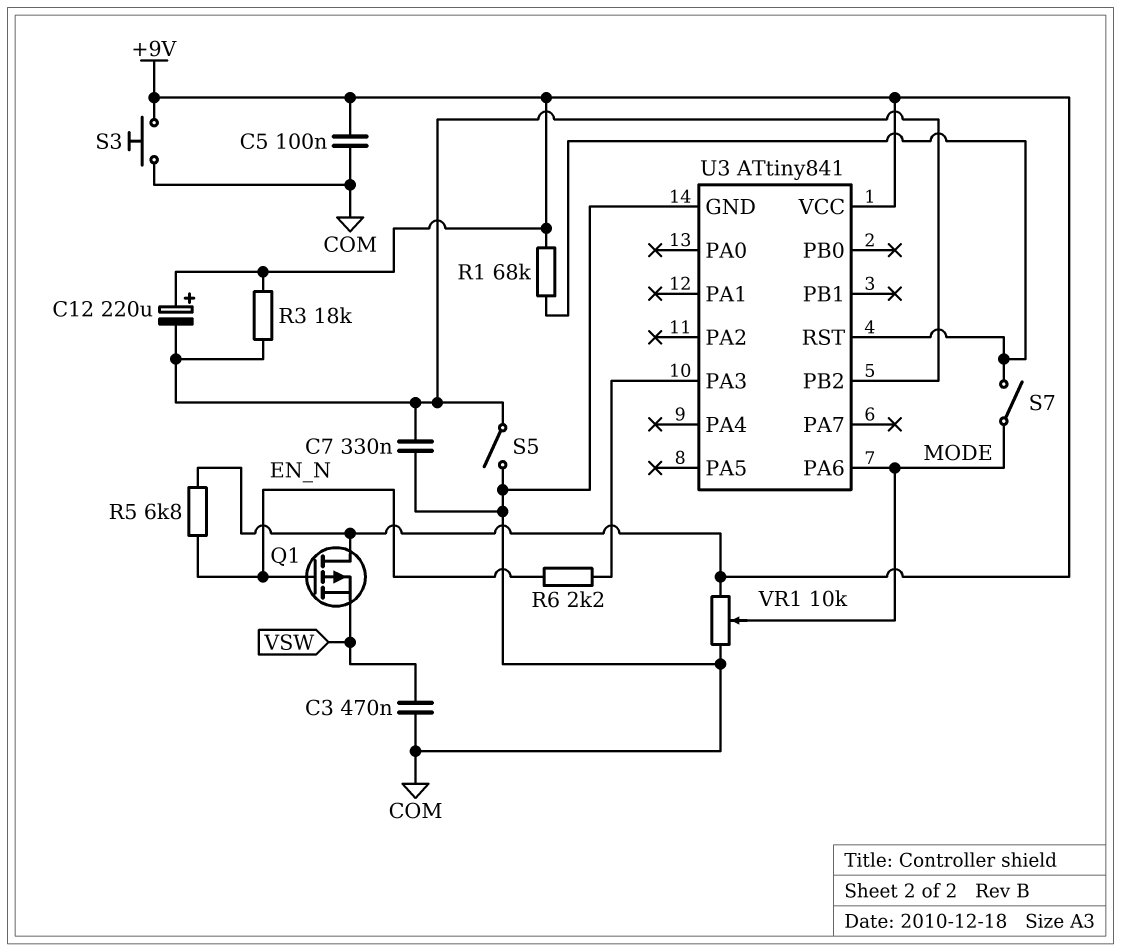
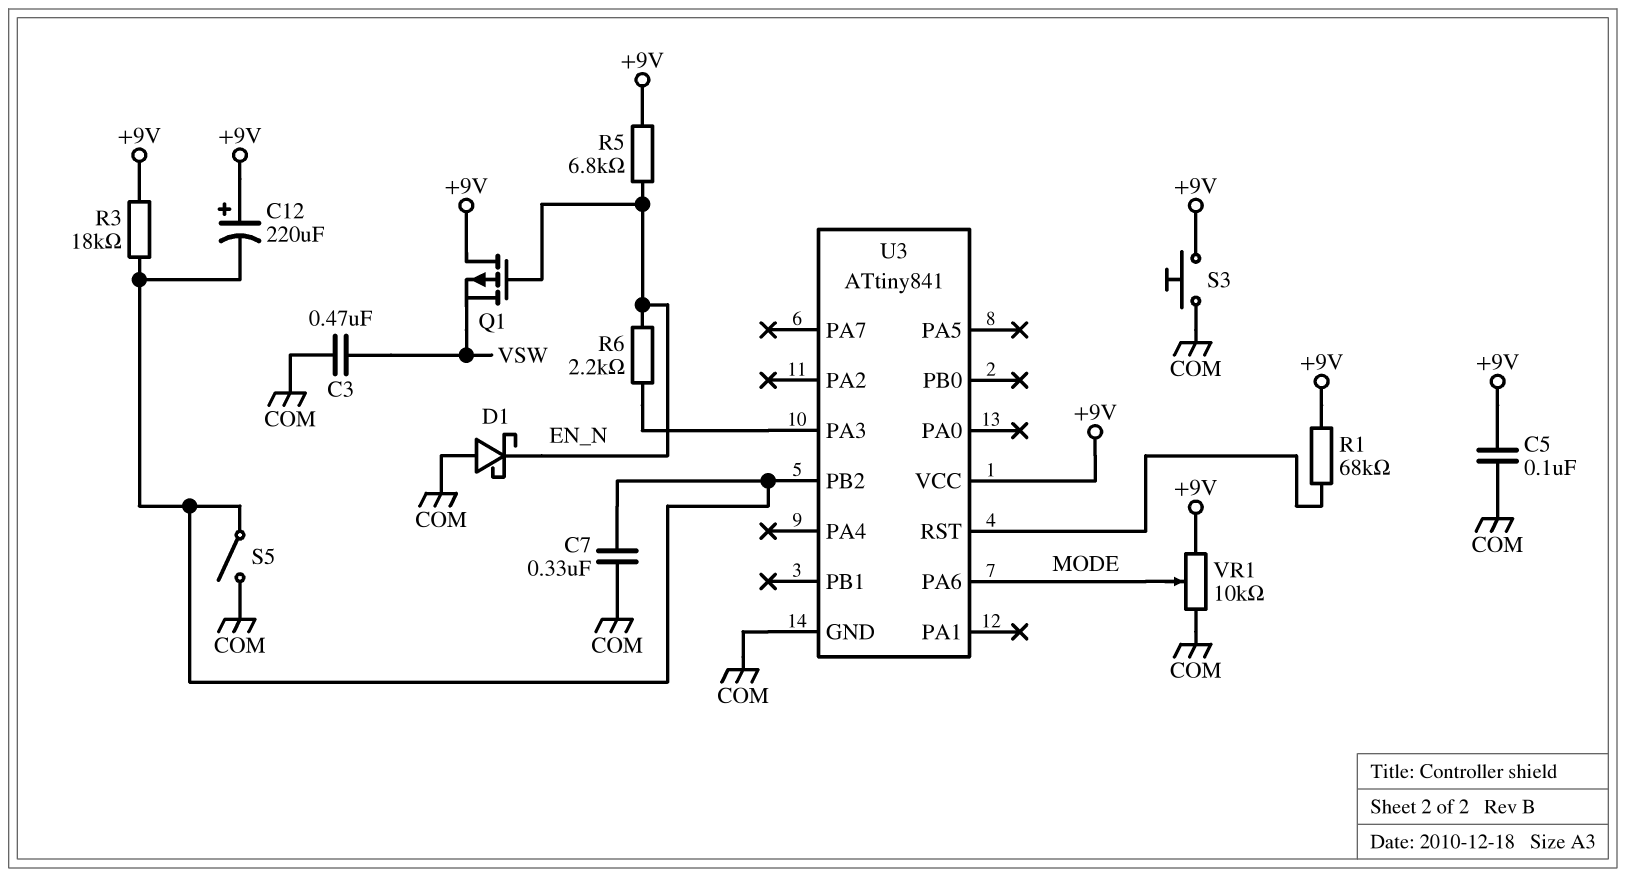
D1: none -> schottky (A COM, K EN_N)
S7: switch (MODE, U3/RST) -> none

